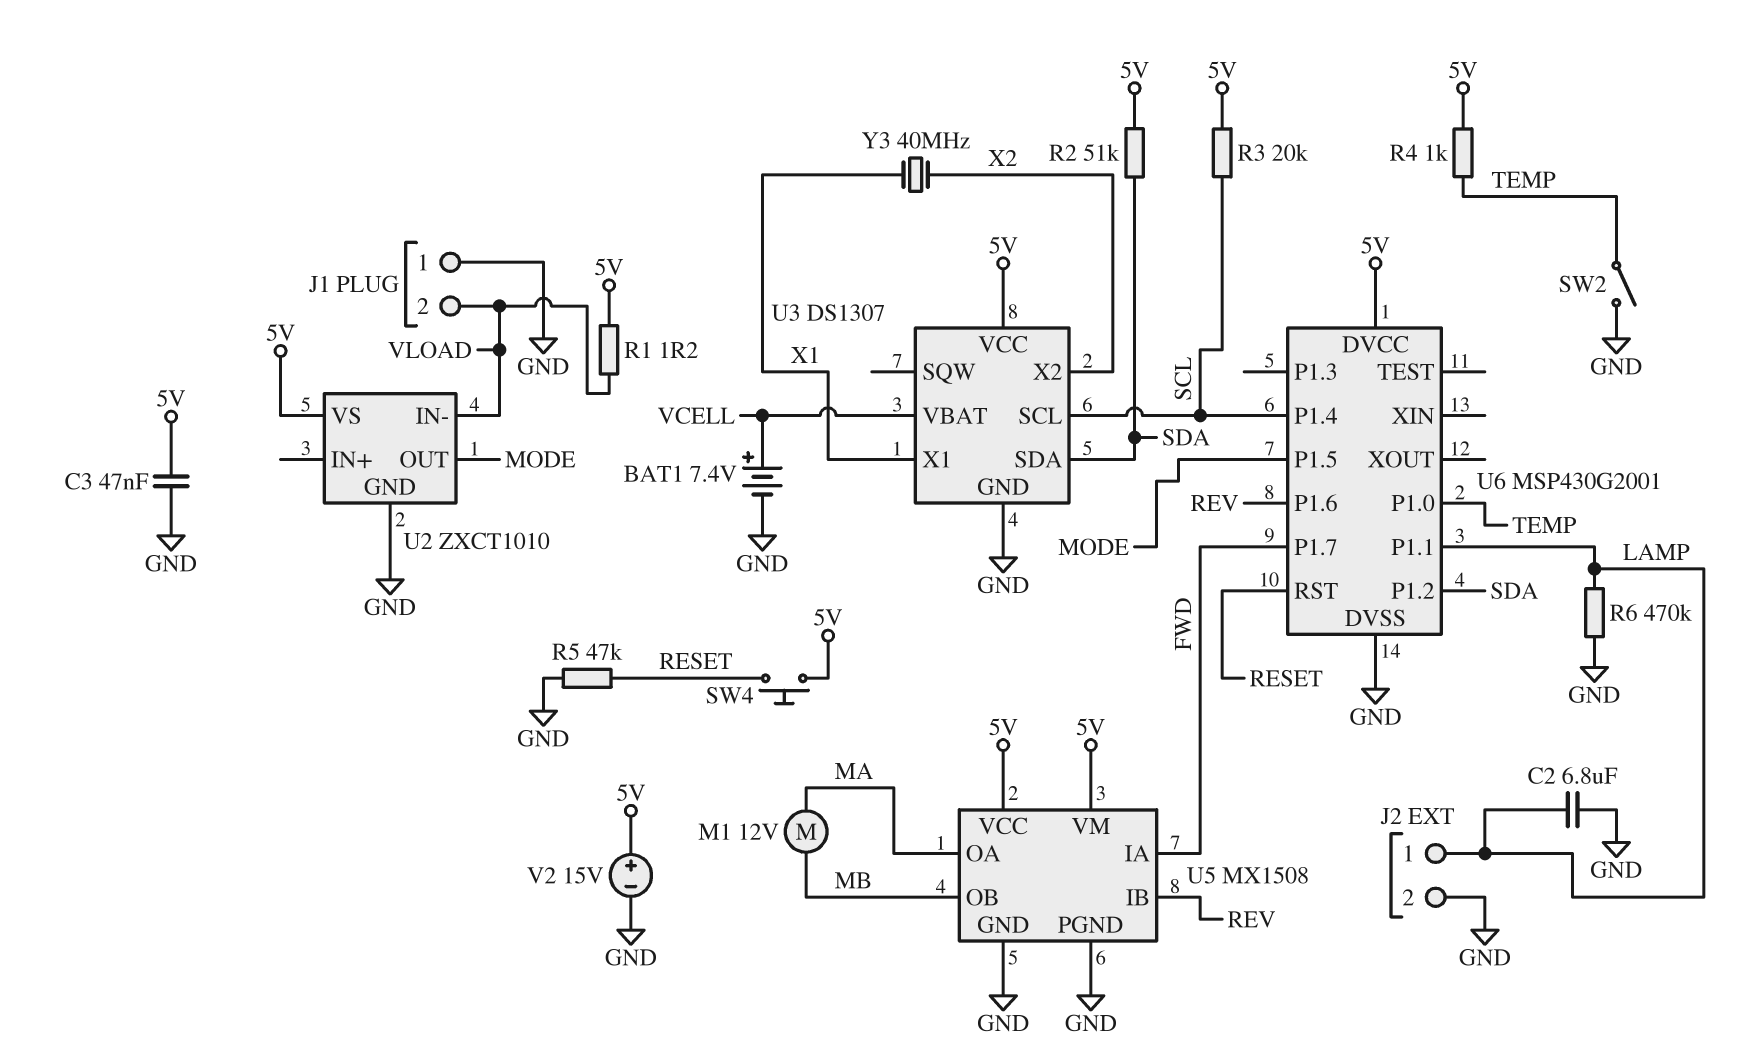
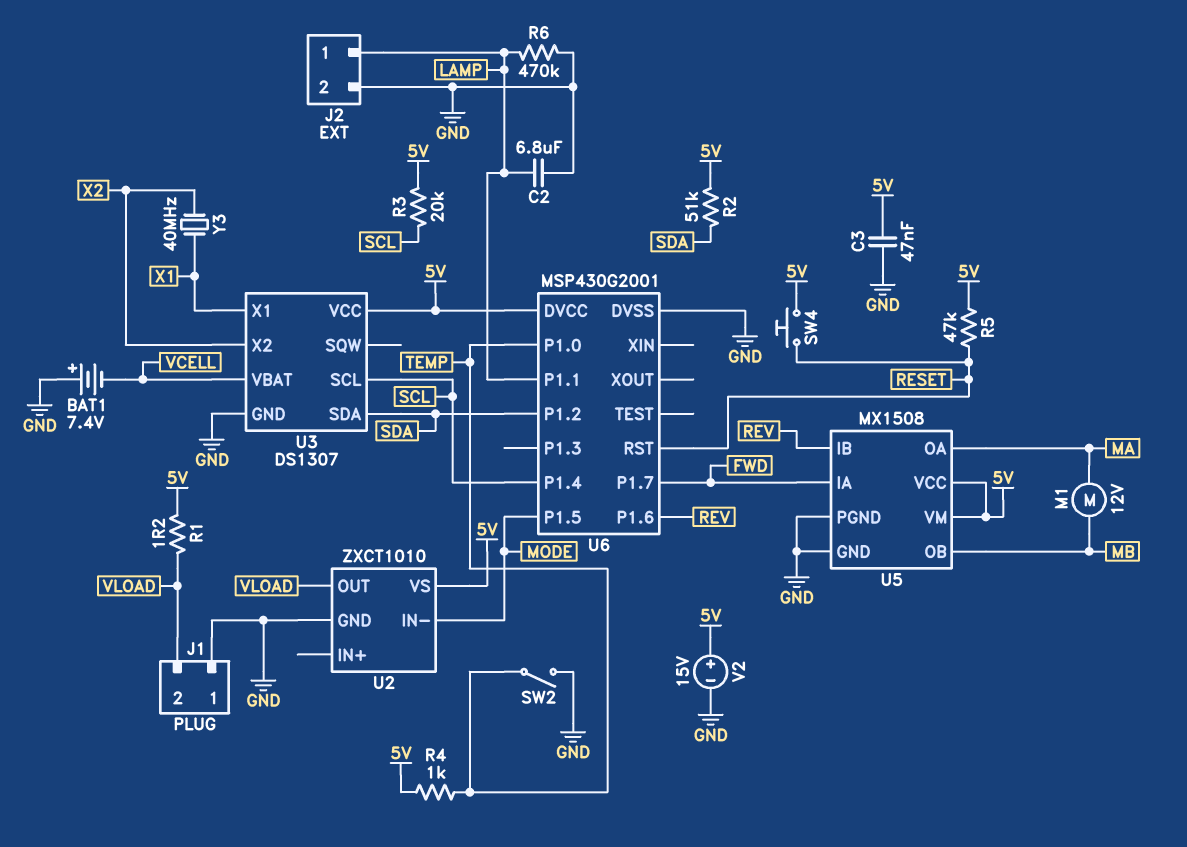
BAT1: 7.4V (plus VCELL, minus GND) -> 7.4V (plus GND, minus VCELL)
R5: 47k (GND, RESET) -> 47k (5V, RESET)
U2 pin IN-: VLOAD -> MODE
U2 pin OUT: MODE -> VLOAD

